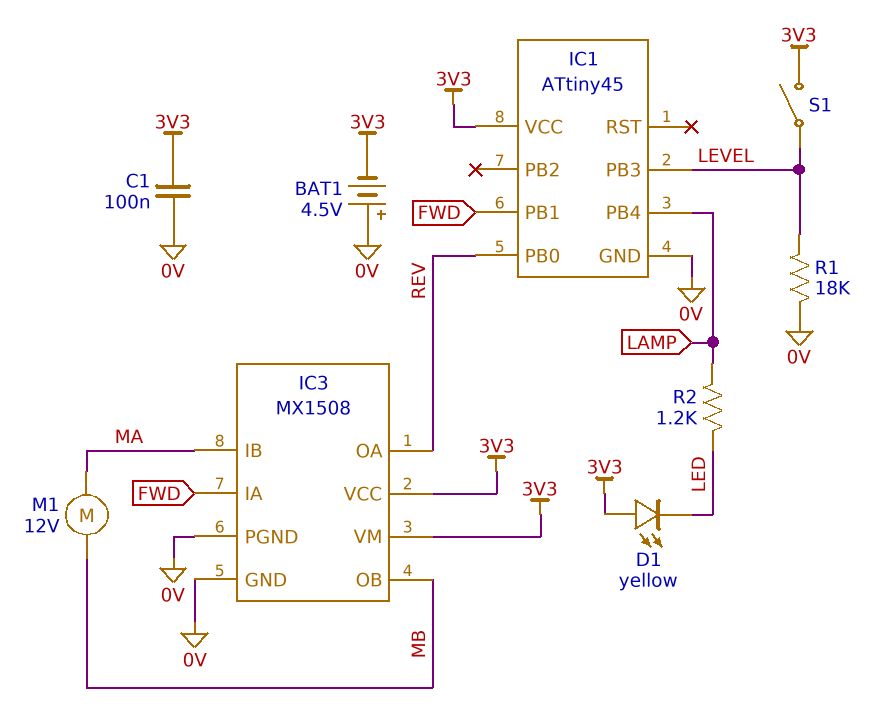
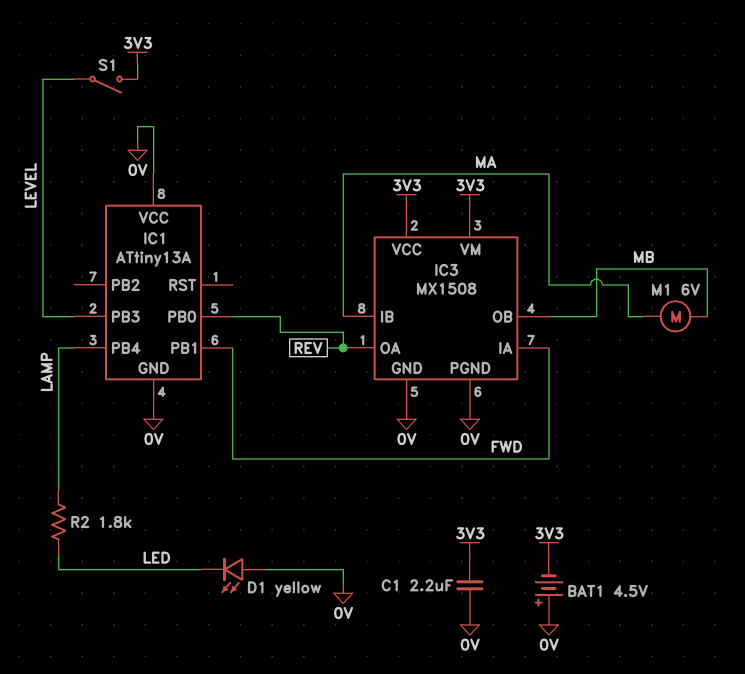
C1: 100nF (0V, 3V3) -> 2.2uF (0V, 3V3)
D1: LED yellow (A 3V3, K LED) -> LED yellow (A 0V, K LED)
IC1: ATtiny45 -> ATtiny13A
IC1 pin VCC: 3V3 -> 0V
M1: motor 12V (MA, MB) -> motor 6V (MA, MB)
R1: 18k (0V, LEVEL) -> none
R2: 1.2k (LAMP, LED) -> 1.8k (LAMP, LED)

